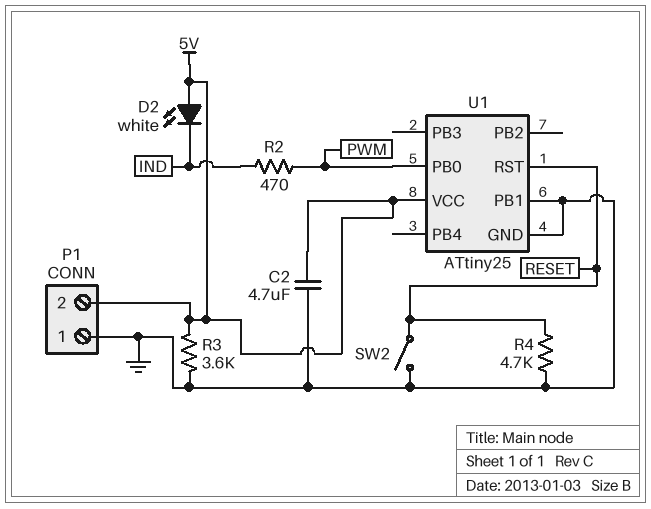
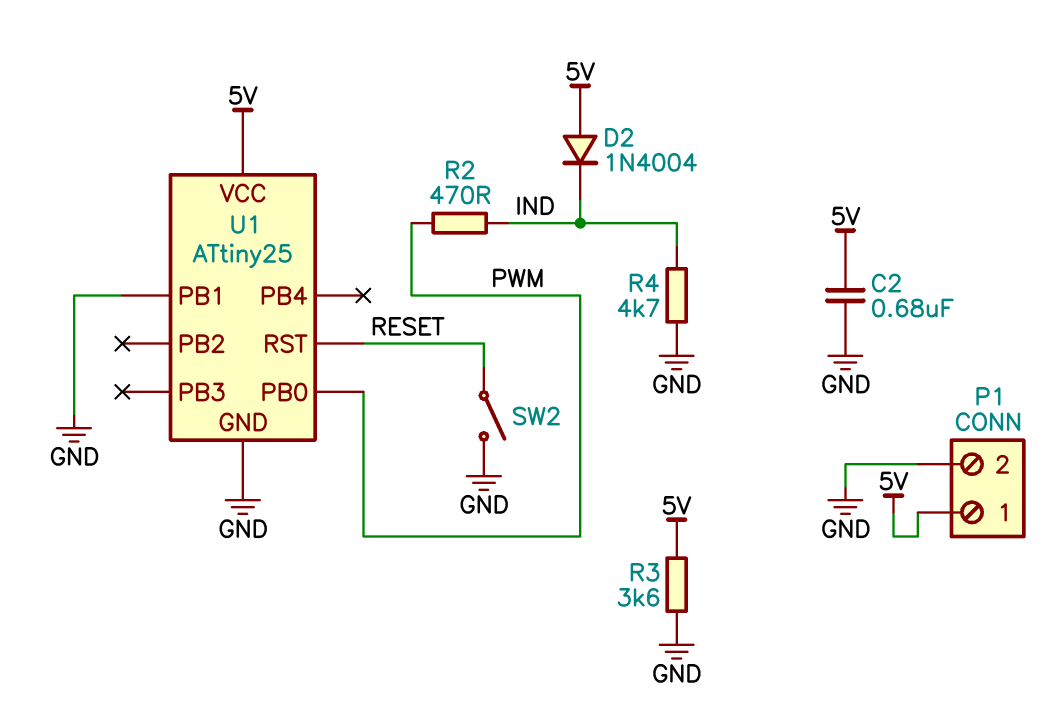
C2: 4.7uF (5V, GND) -> 680nF (5V, GND)
D2: LED white (A 5V, K IND) -> diode 1N4004 (A 5V, K IND)
P1 pin 1: GND -> 5V
P1 pin 2: 5V -> GND
R4: 4.7k (GND, RESET) -> 4.7k (GND, IND)

